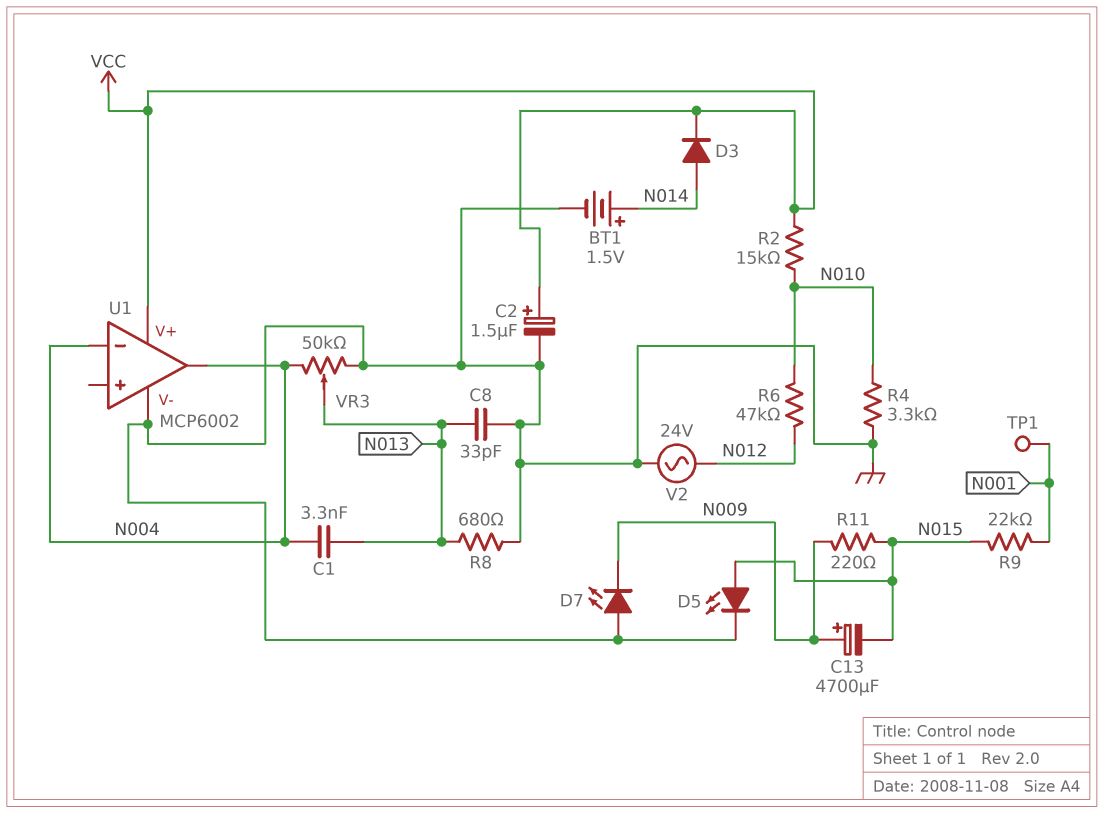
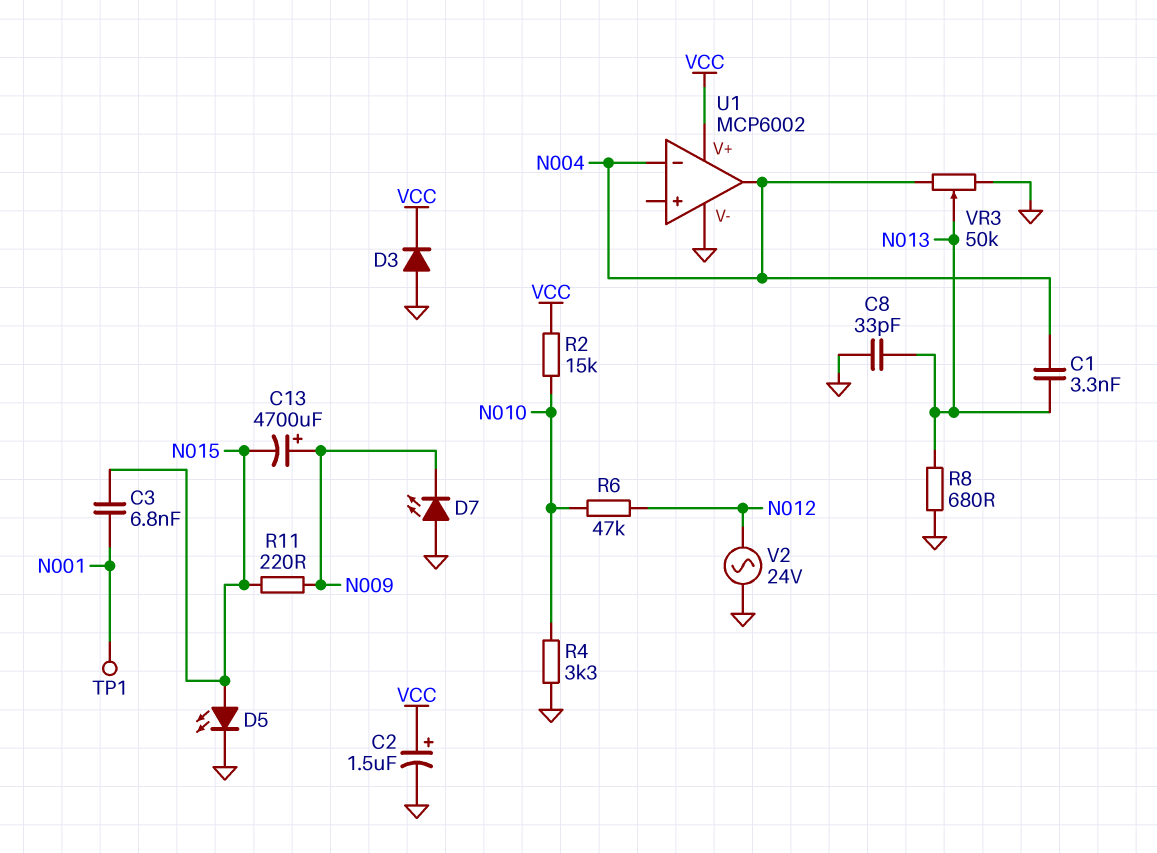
BT1: 1.5V (plus N014, minus GND) -> none
C3: none -> 6.8nF (N001, N015)
D3: diode (A N014, K VCC) -> diode (A GND, K VCC)
R9: 22k (N001, N015) -> none

